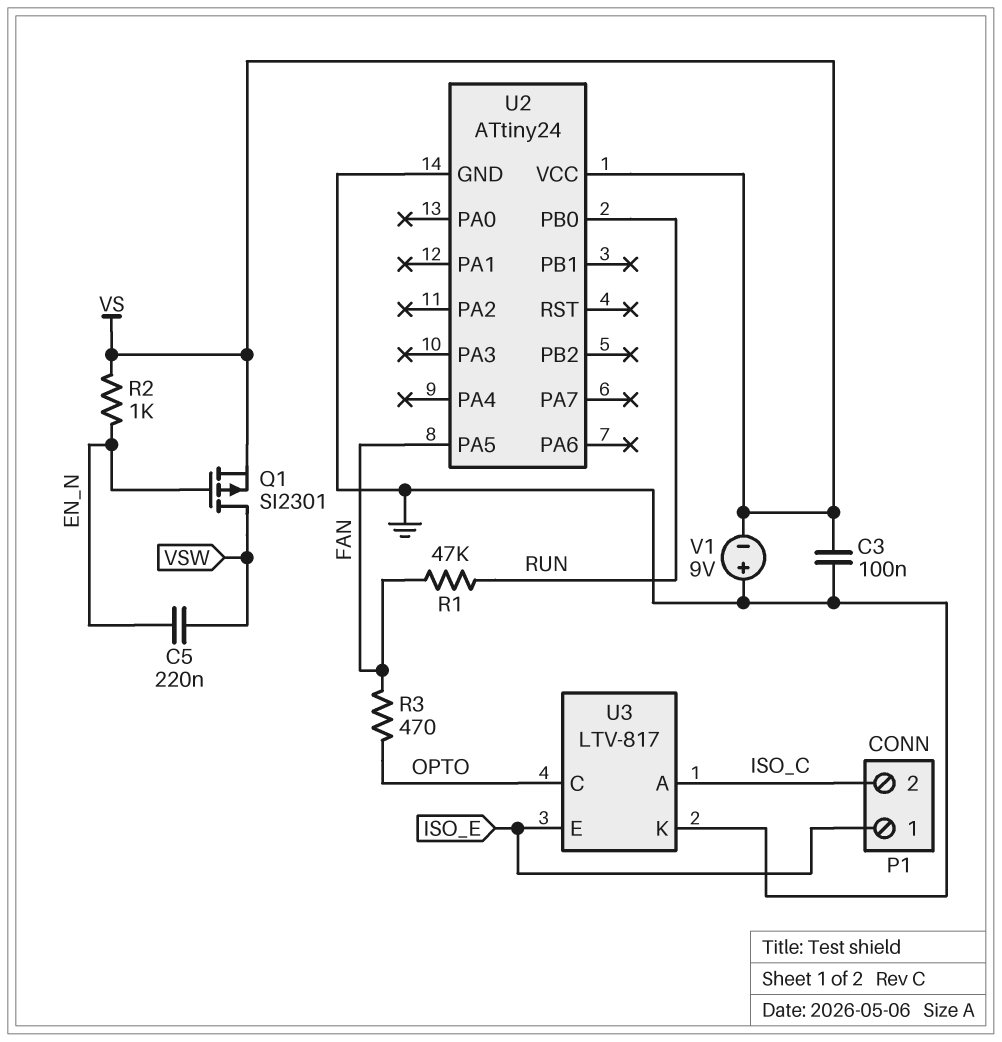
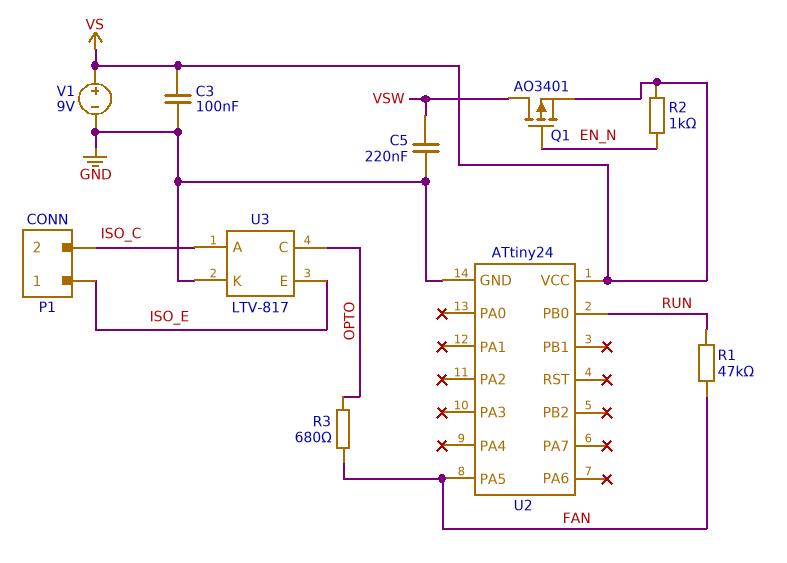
C5: 220nF (EN_N, VSW) -> 220nF (GND, VSW)
Q1: PMOS SI2301 (G EN_N, D VSW, S VS) -> PMOS AO3401 (G EN_N, D VSW, S VS)
R3: 470 (FAN, OPTO) -> 680 (FAN, OPTO)
V1: 9V (plus GND, minus VS) -> 9V (plus VS, minus GND)

